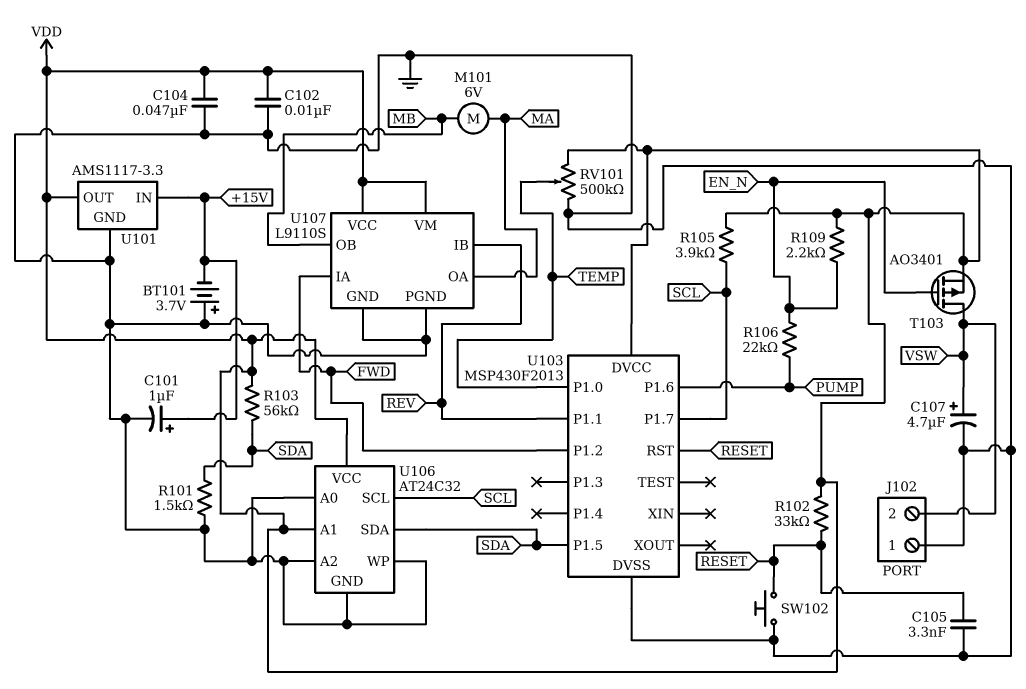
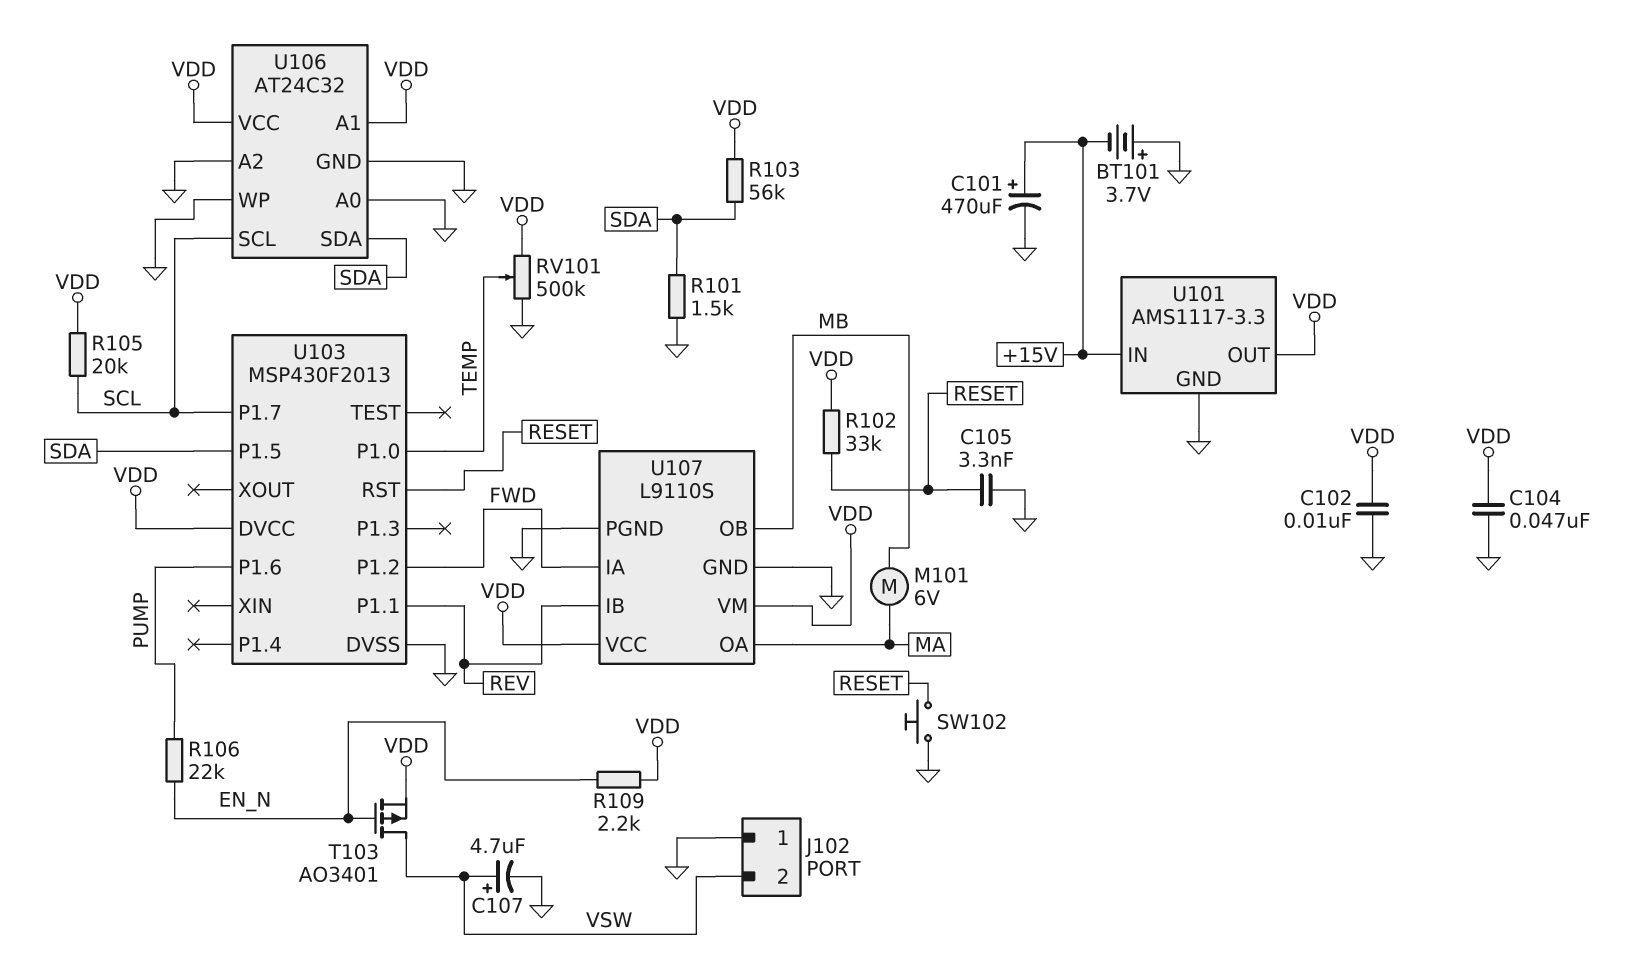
C101: 1uF (plus +15V, minus GND) -> 470uF (plus +15V, minus GND)
R105: 3.9k (SCL, VDD) -> 20k (SCL, VDD)

